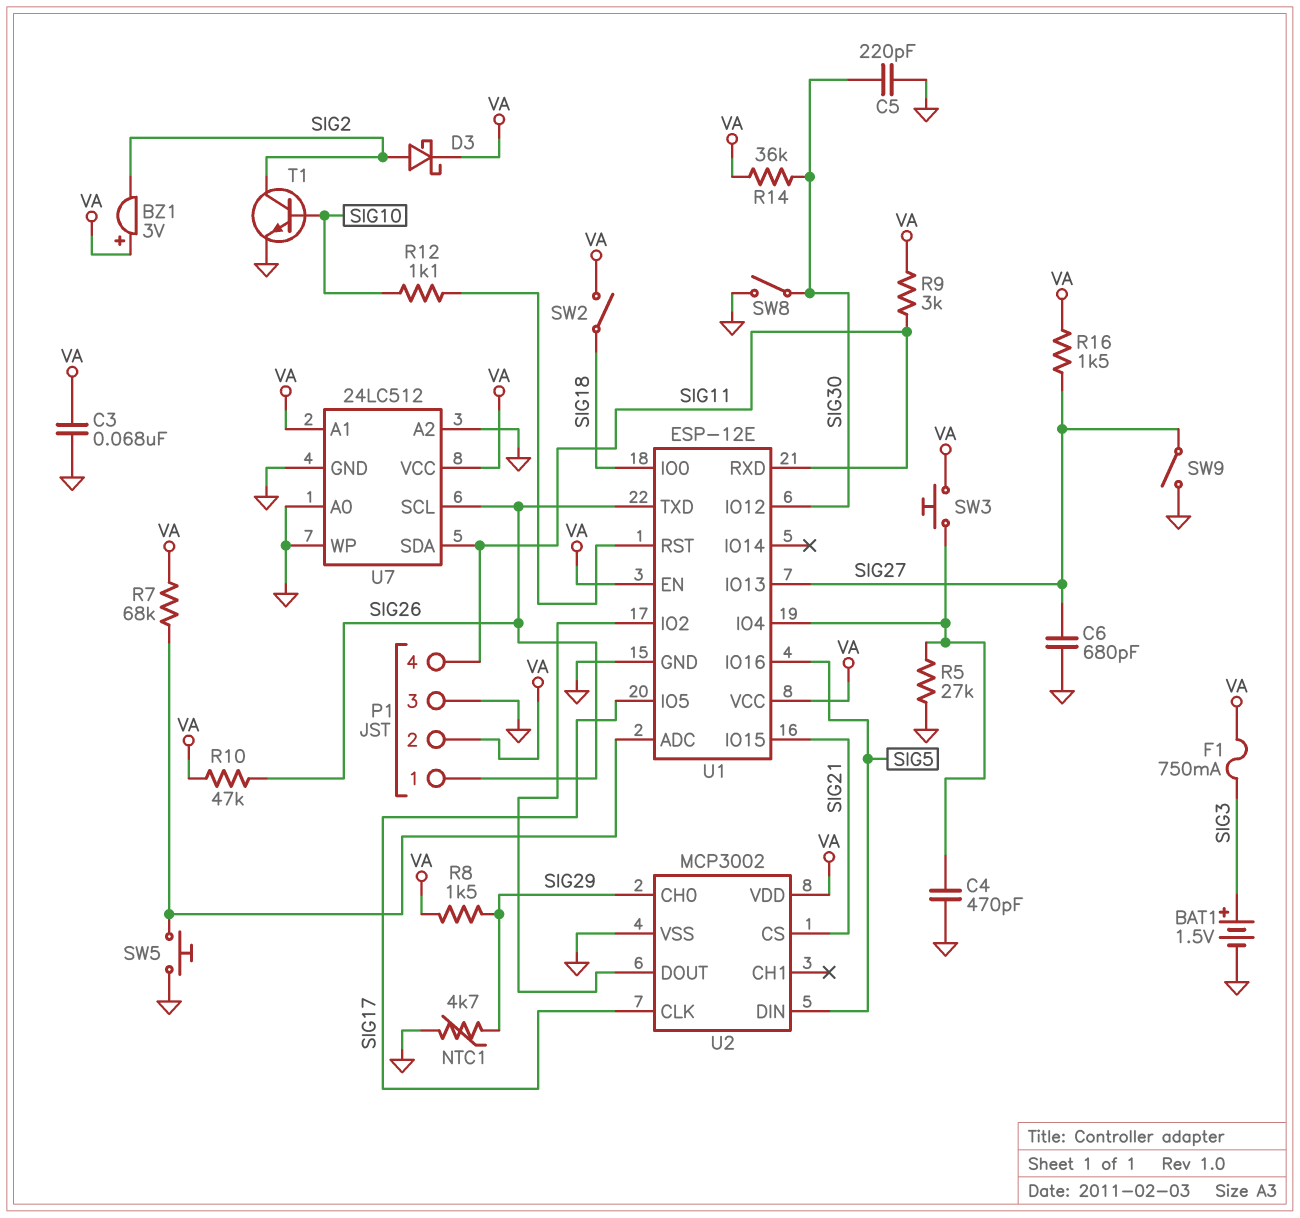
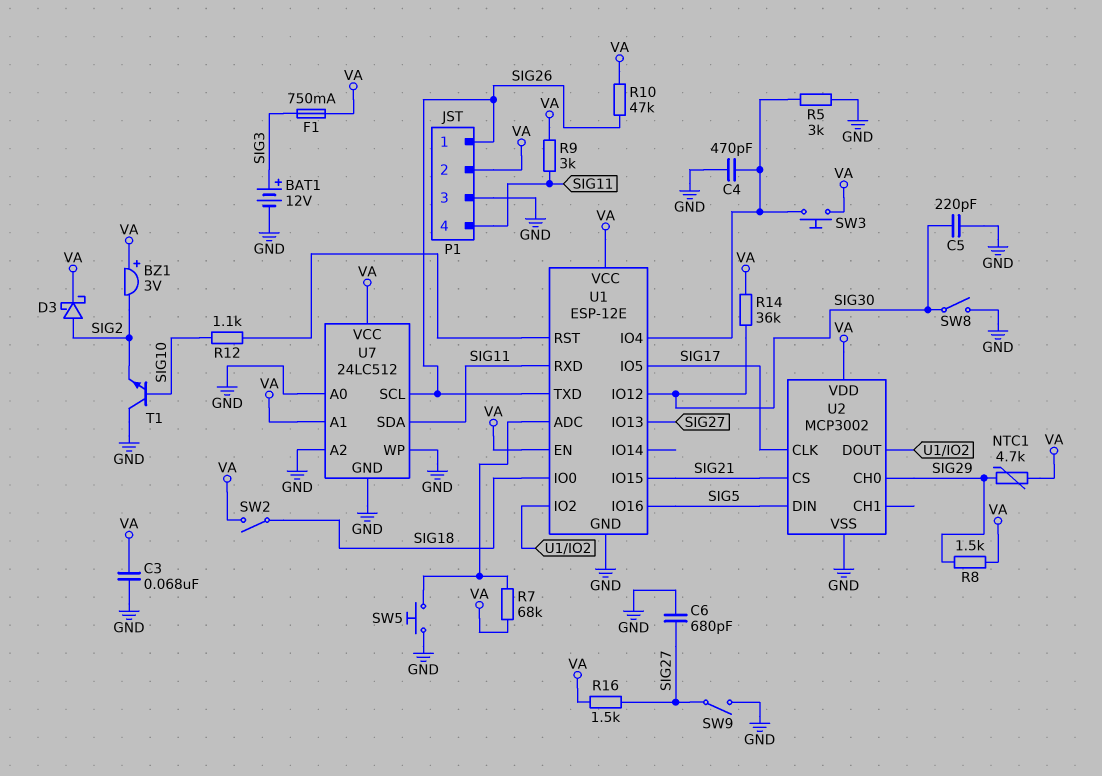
BAT1: 1.5V (plus SIG3, minus GND) -> 12V (plus SIG3, minus GND)
NTC1: 4.7k (GND, SIG29) -> 4.7k (SIG29, VA)
R5: 27k (GND, U1/IO4) -> 3k (GND, U1/IO4)
T1: NPN (B SIG10, C SIG2, E GND) -> NPN (B SIG10, C GND, E SIG2)

